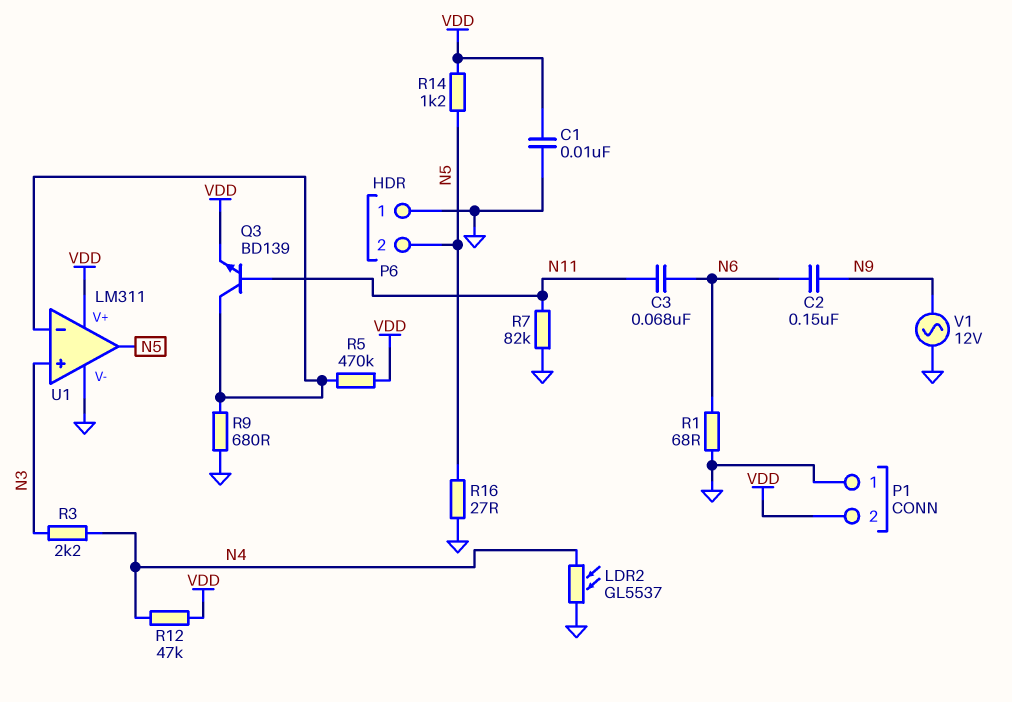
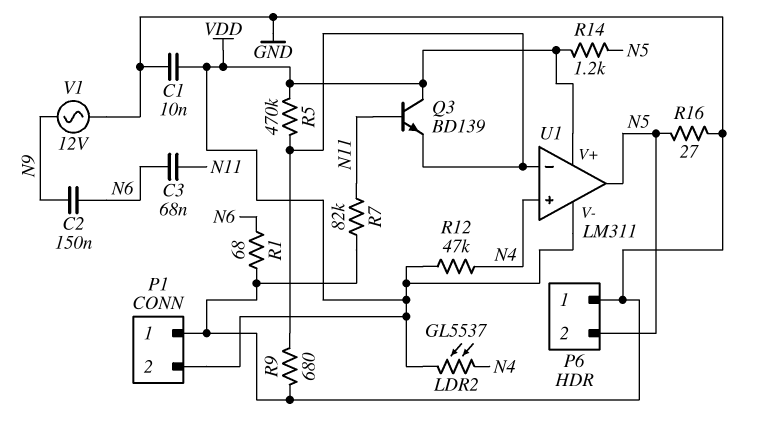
LDR2: GL5537 (GND, N4) -> GL5537 (N4, VDD)
Q3: NPN BD139 (B N11, C U1/in-, E VDD) -> NPN BD139 (B N11, C VDD, E U1/in-)
R3: 2.2k (N3, N4) -> none
U1 pin V-: GND -> VDD
U1 pin in+: N3 -> N4

